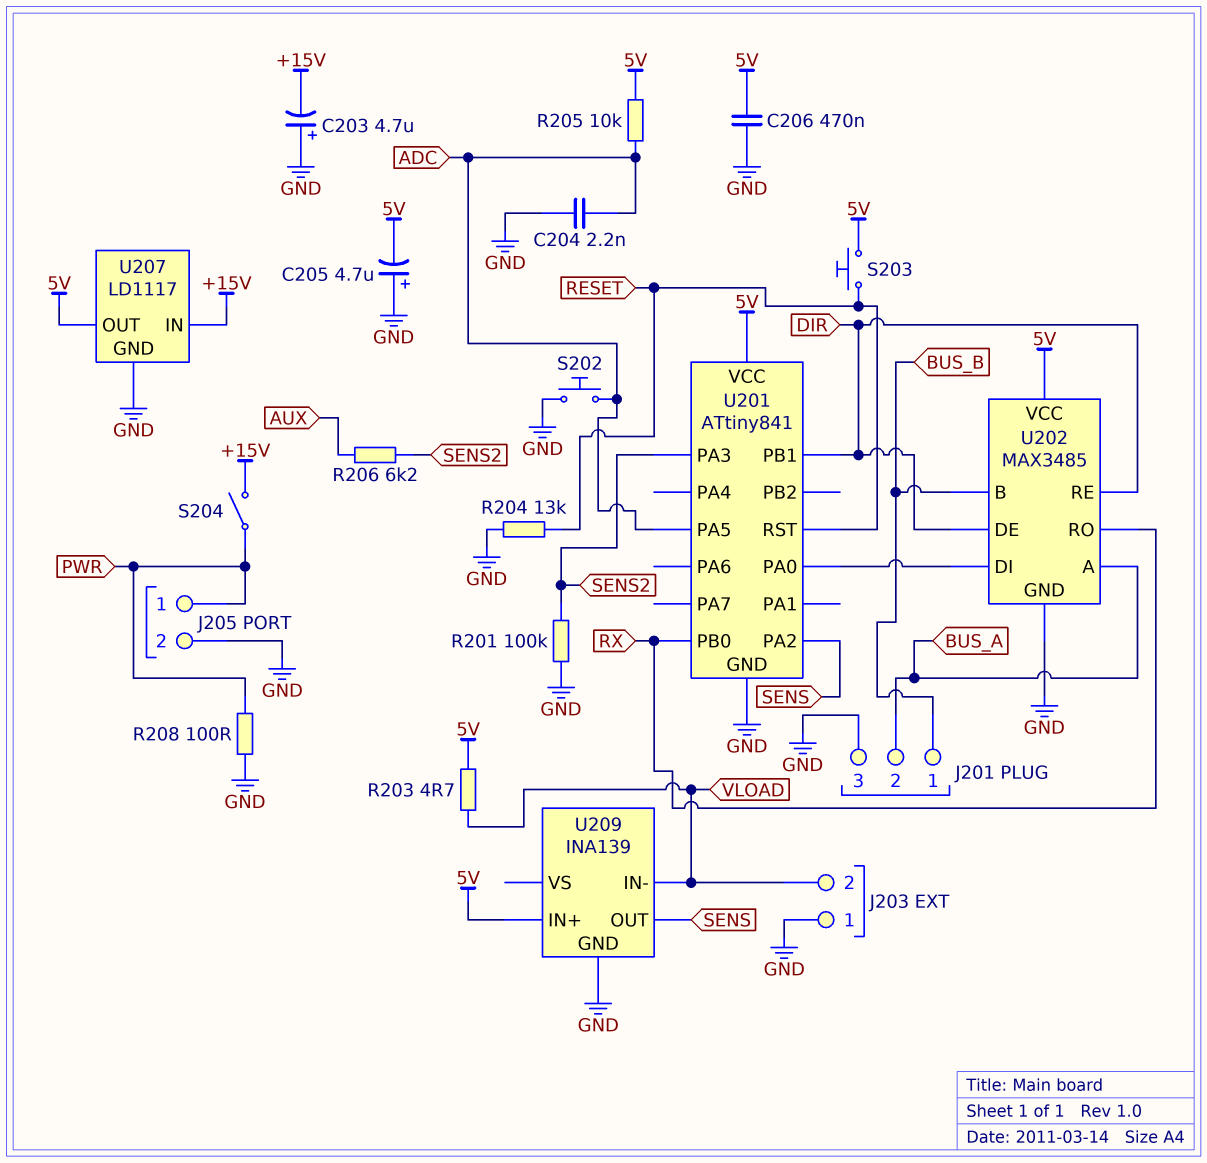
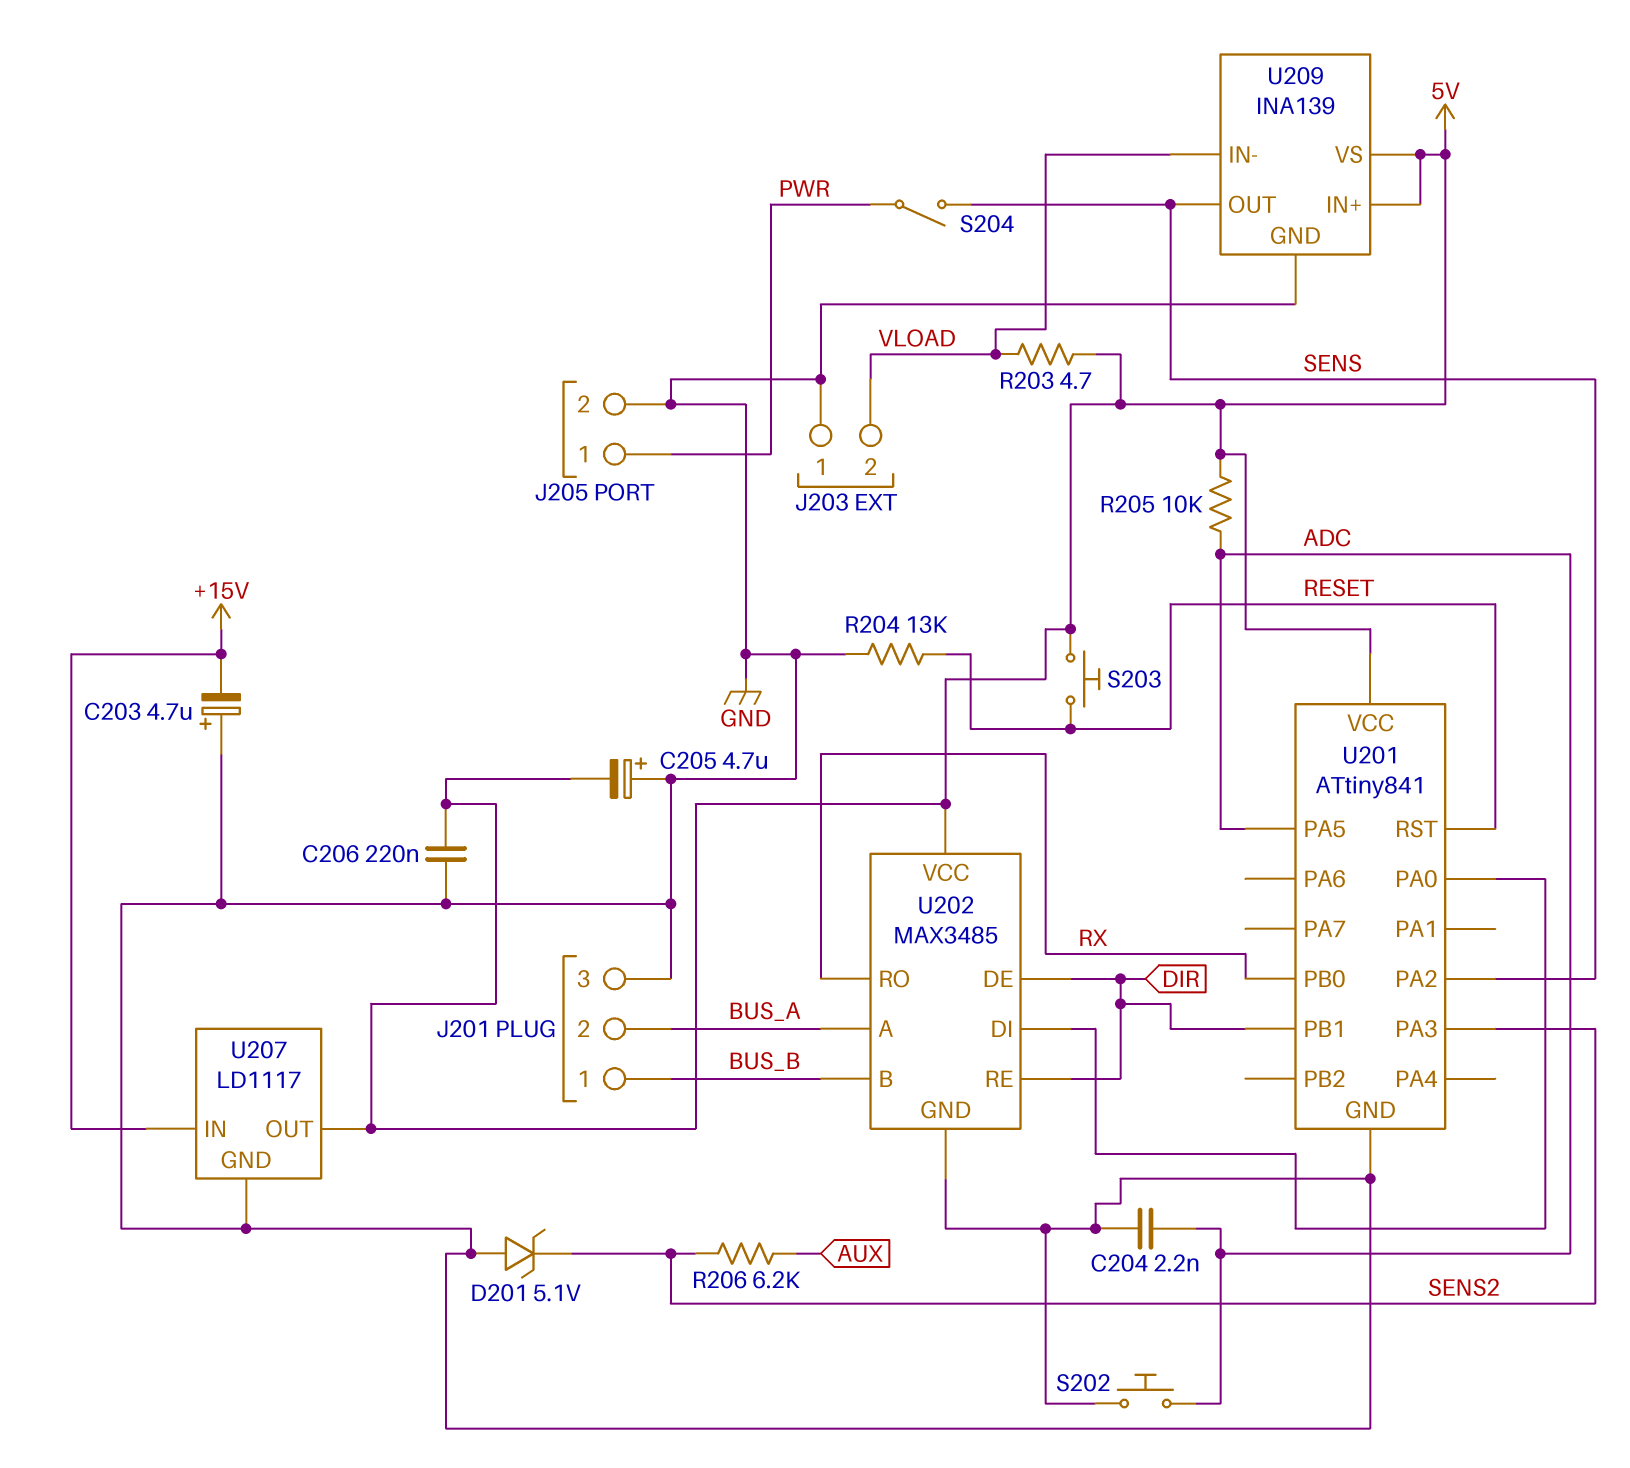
C206: 470nF (5V, GND) -> 220nF (5V, GND)
D201: none -> zener 5.1V (A GND, K SENS2)
R201: 100k (GND, SENS2) -> none
R208: 100 (GND, PWR) -> none
S204: switch (+15V, PWR) -> switch (PWR, SENS)
U209 pin VS: none -> 5V

